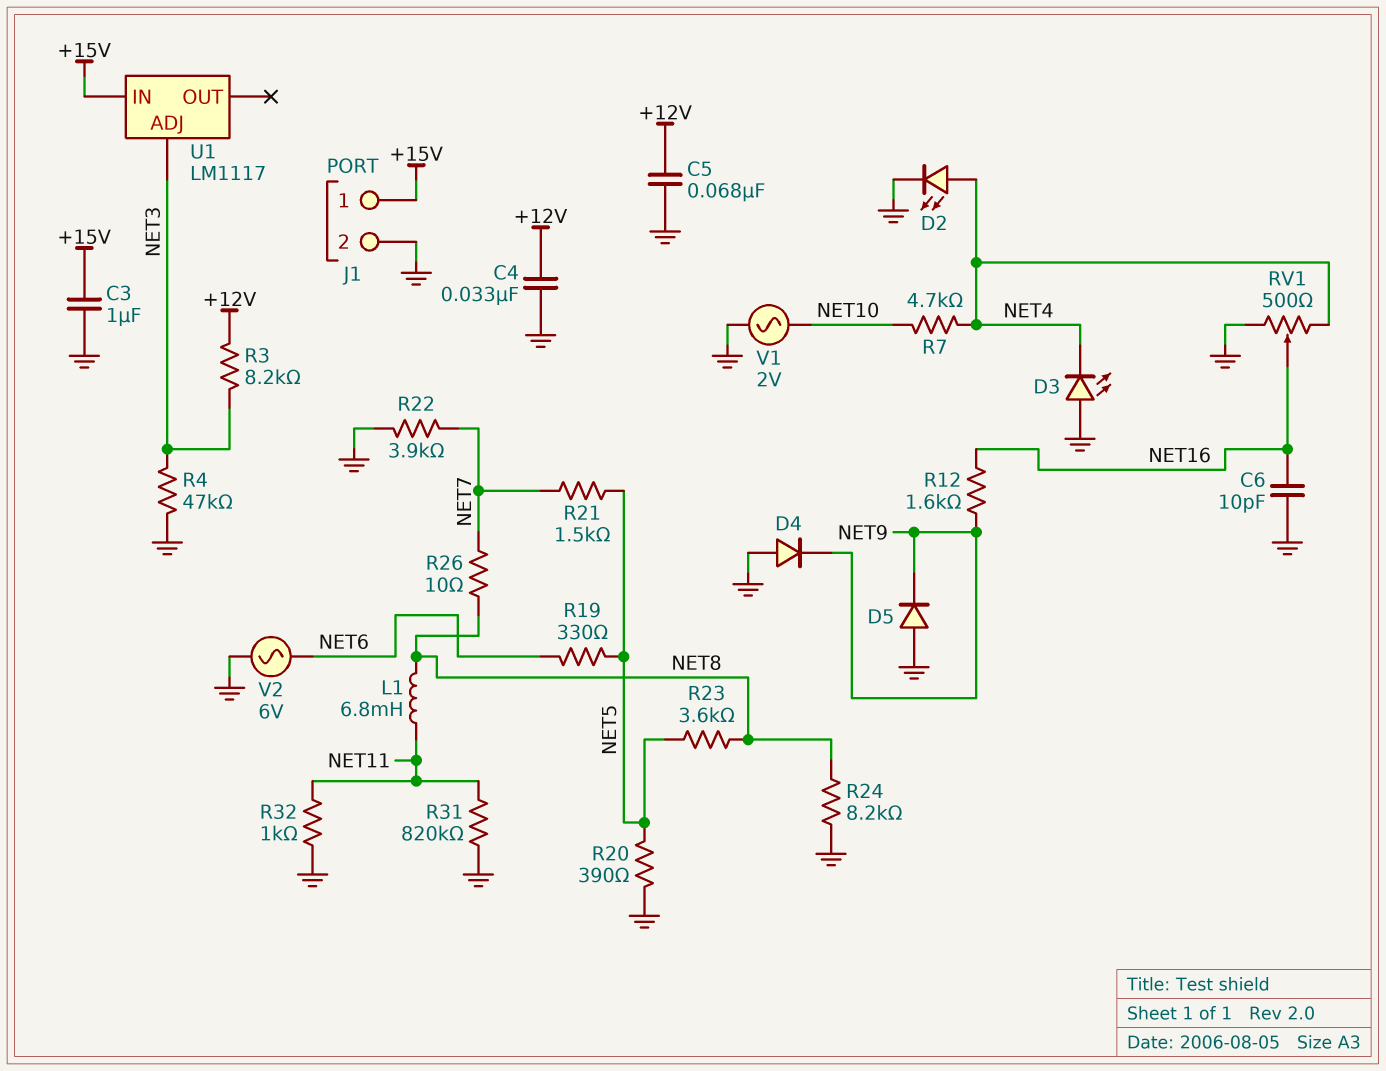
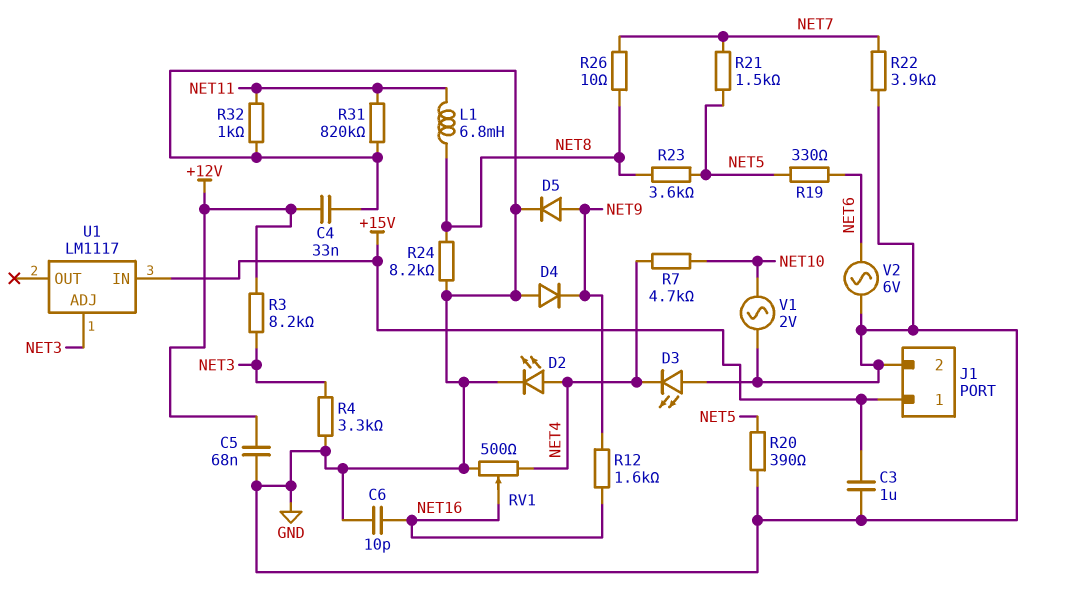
D5: diode (A GND, K NET9) -> diode (A NET9, K GND)
R4: 47k (GND, NET3) -> 3.3k (GND, NET3)

